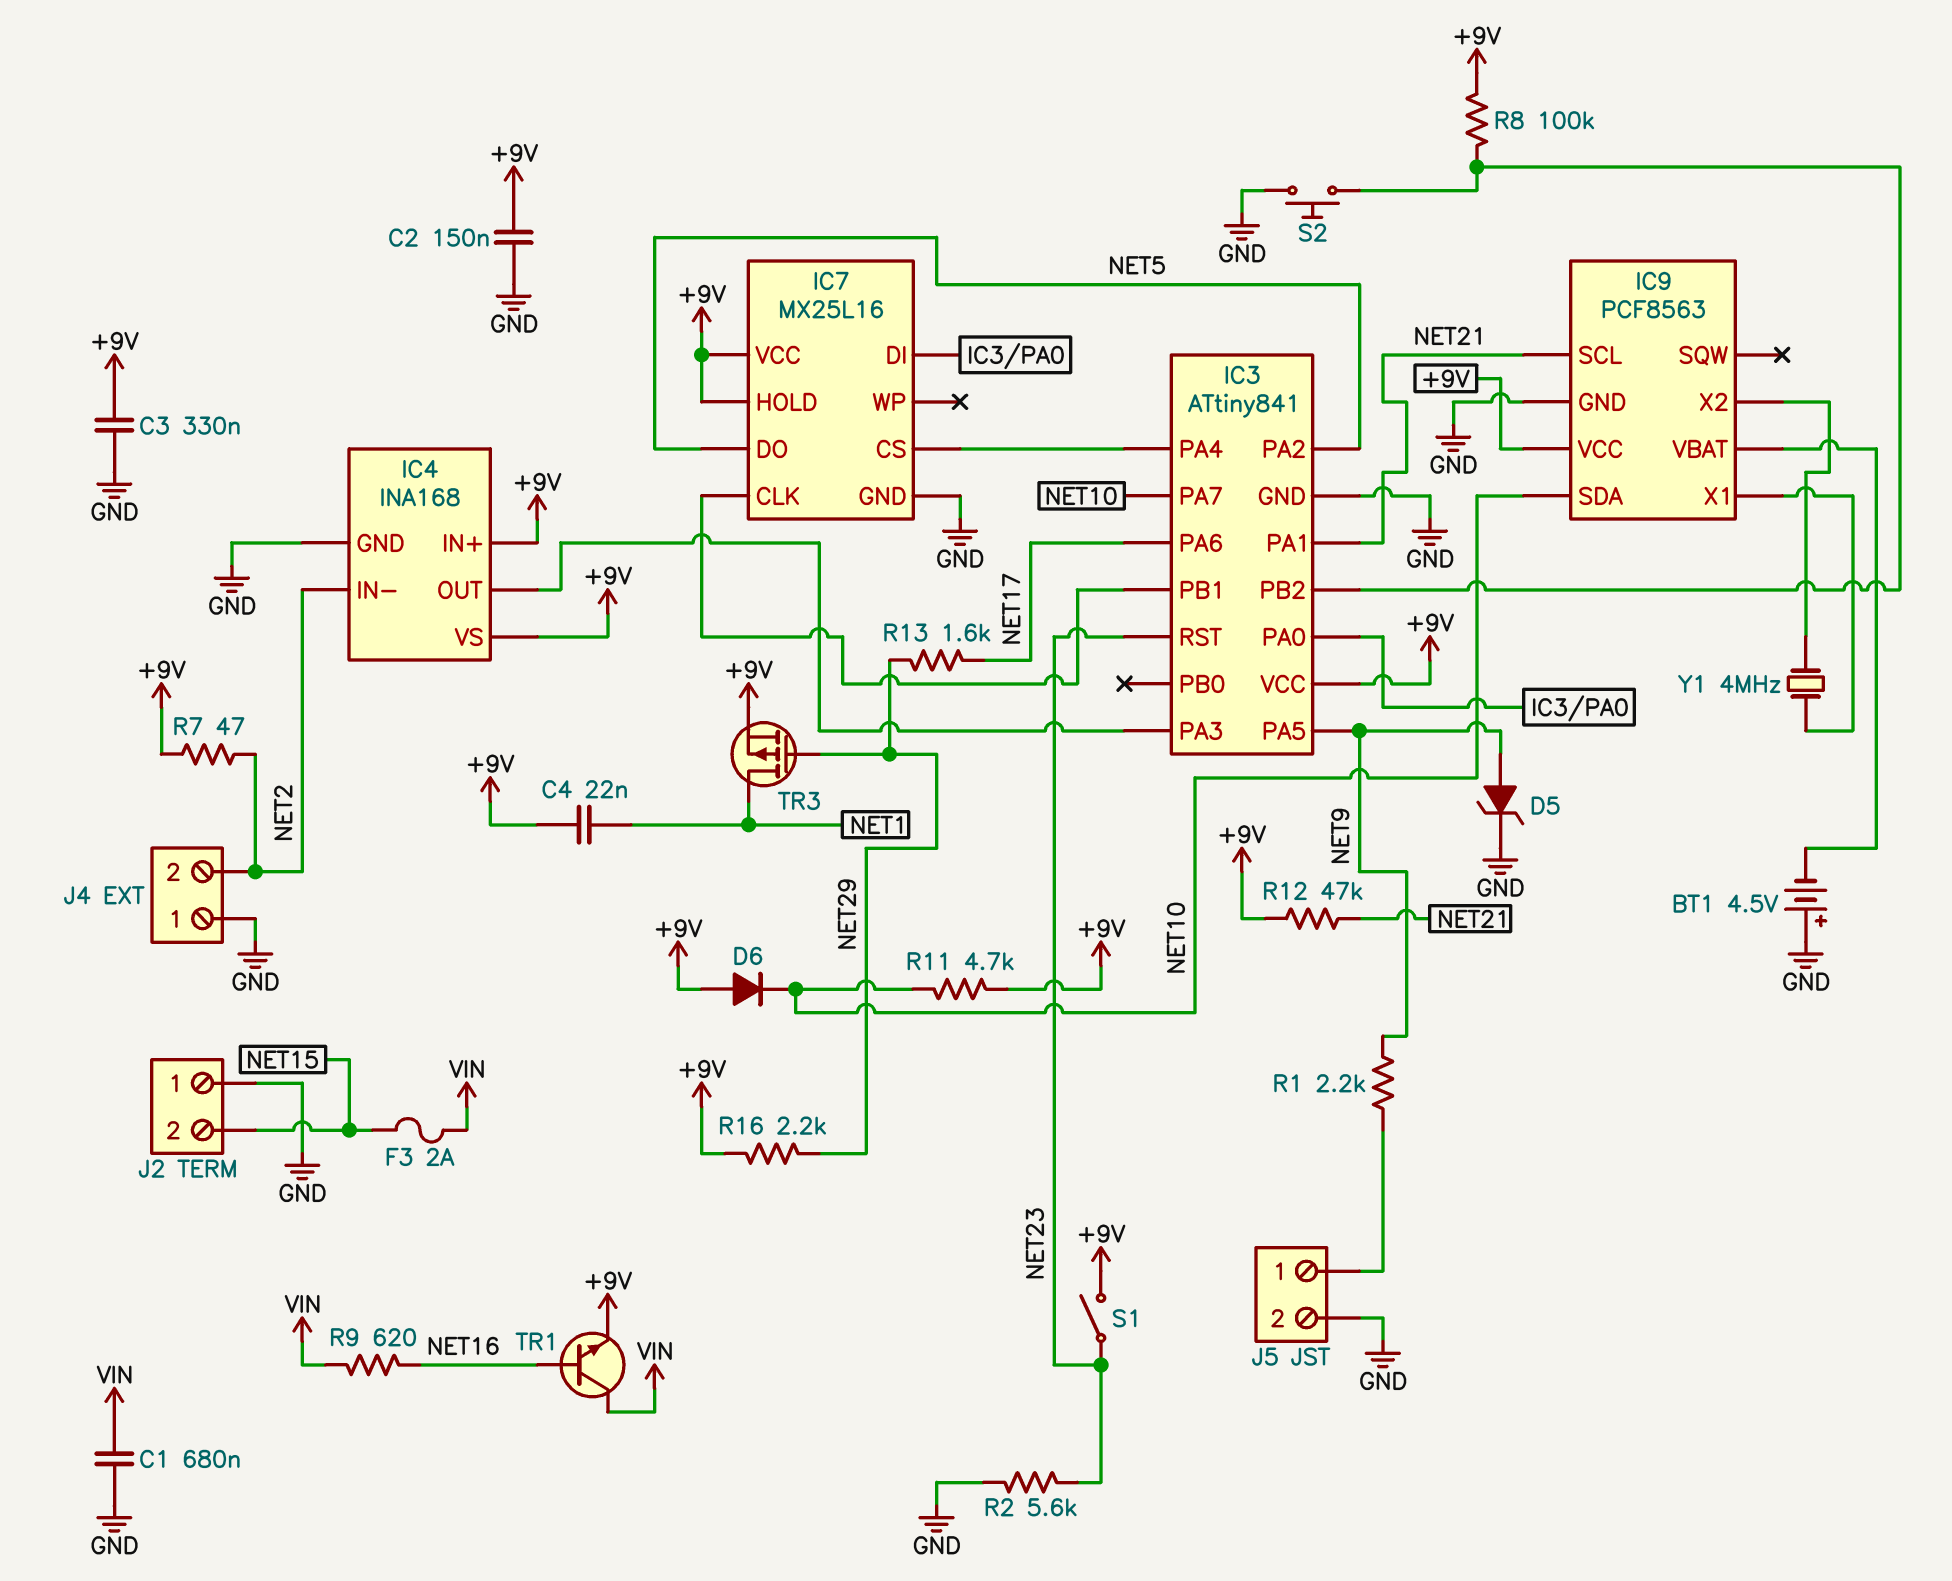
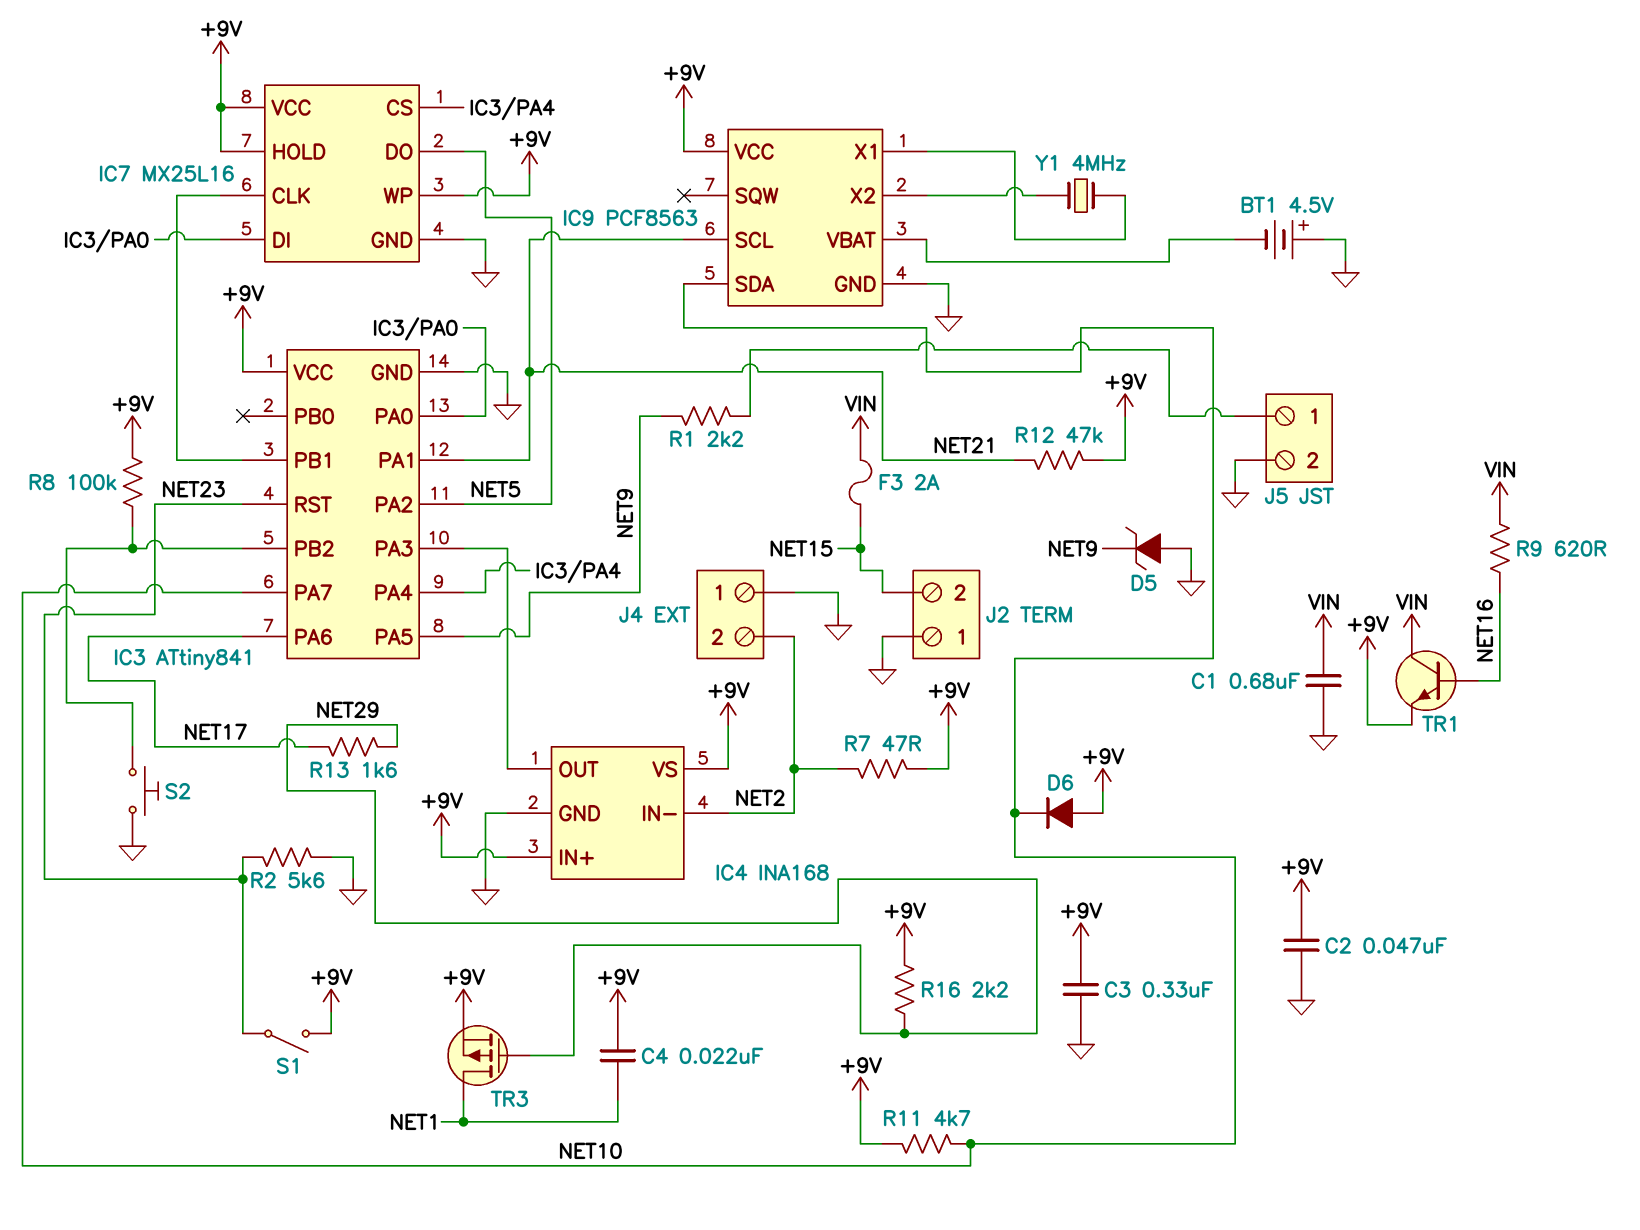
C2: 150nF (+9V, GND) -> 47nF (+9V, GND)
D5: zener (A NET9, K GND) -> zener (A GND, K NET9)
IC7 pin WP: none -> +9V

